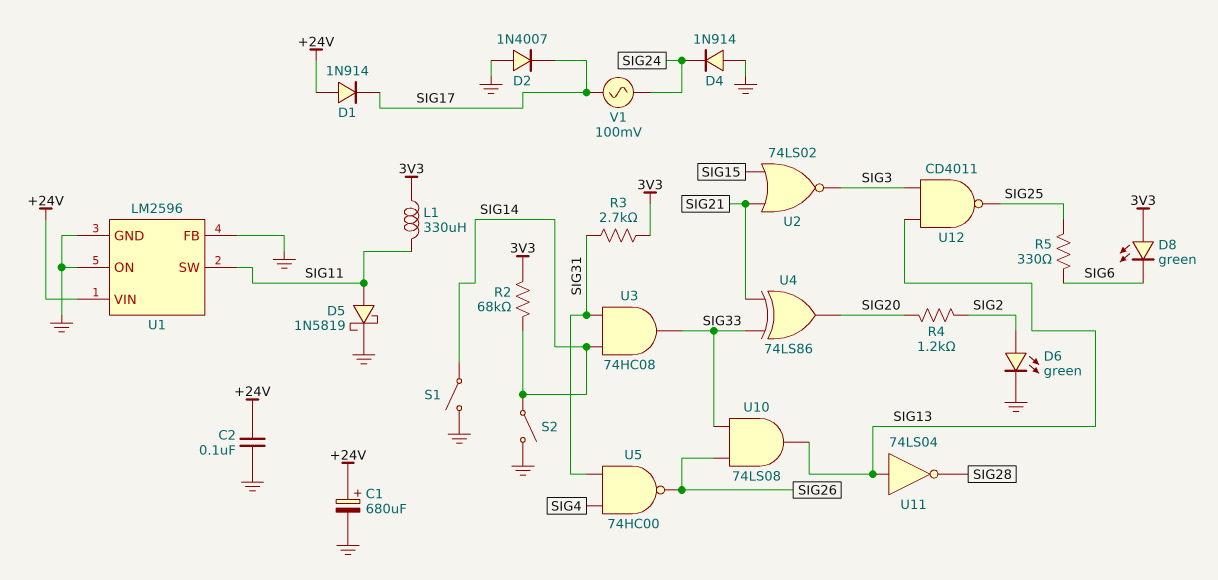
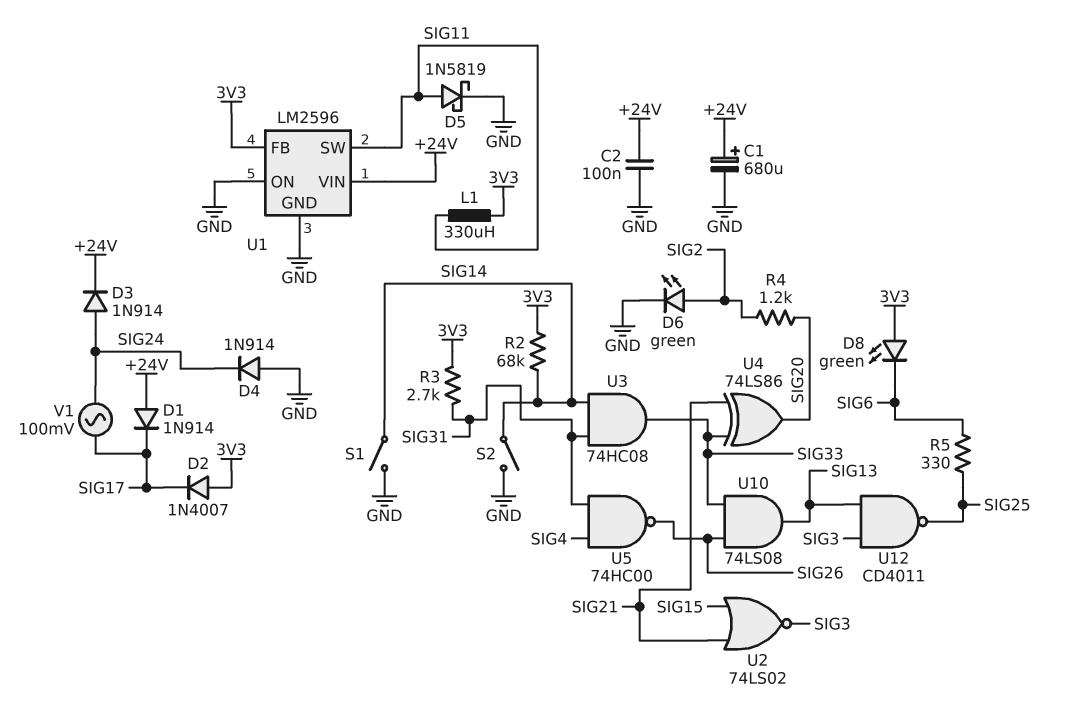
D2: diode 1N4007 (A GND, K SIG17) -> diode 1N4007 (A 3V3, K SIG17)
D3: none -> diode 1N914 (A SIG24, K +24V)
U1 pin FB: GND -> 3V3
U11: NOT 74LS04 (in SIG13, out SIG28) -> none

